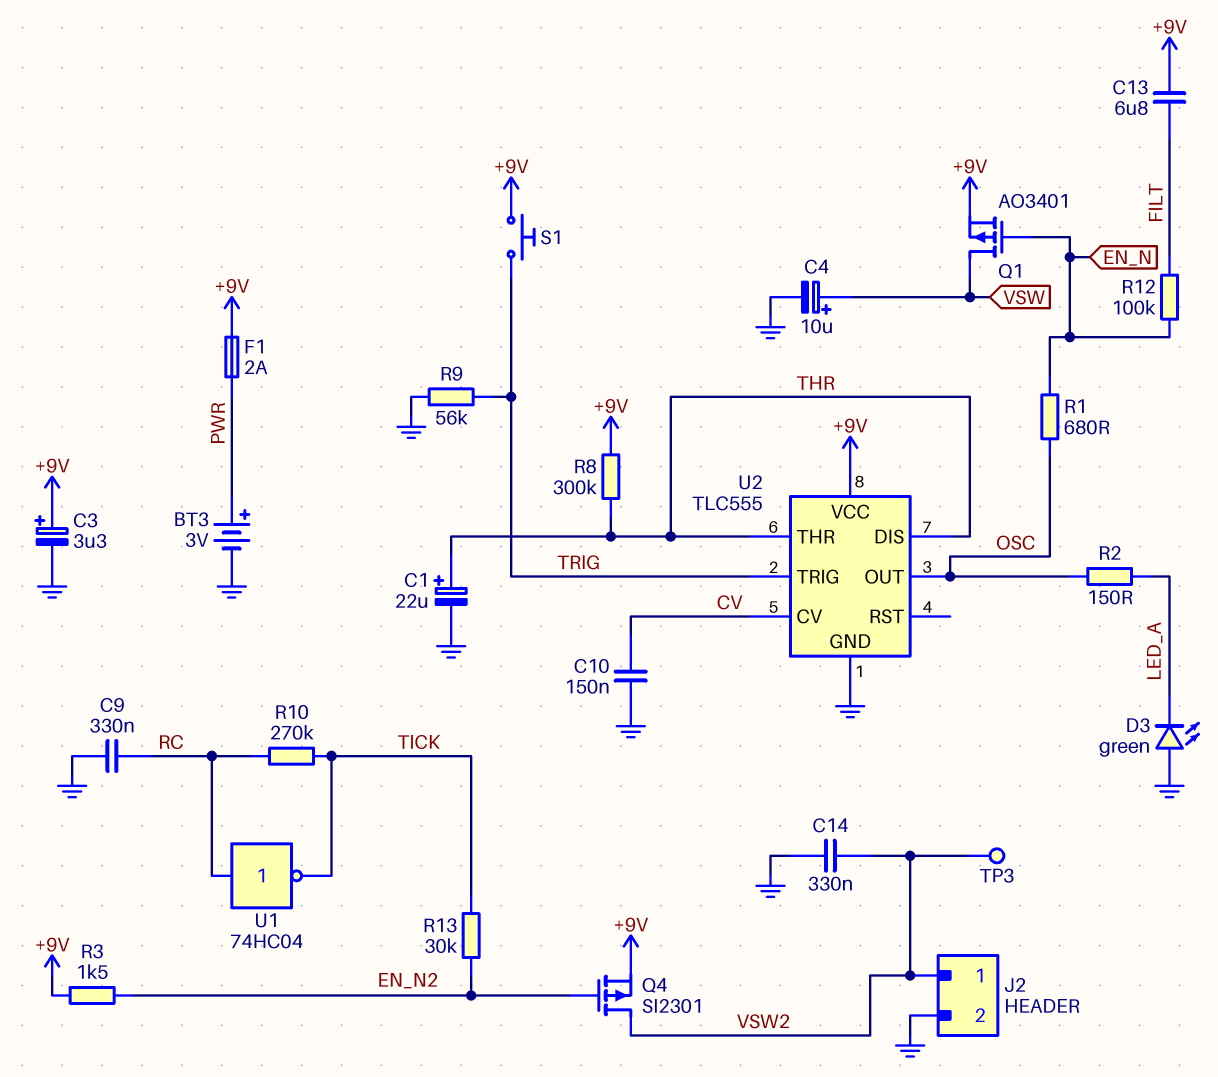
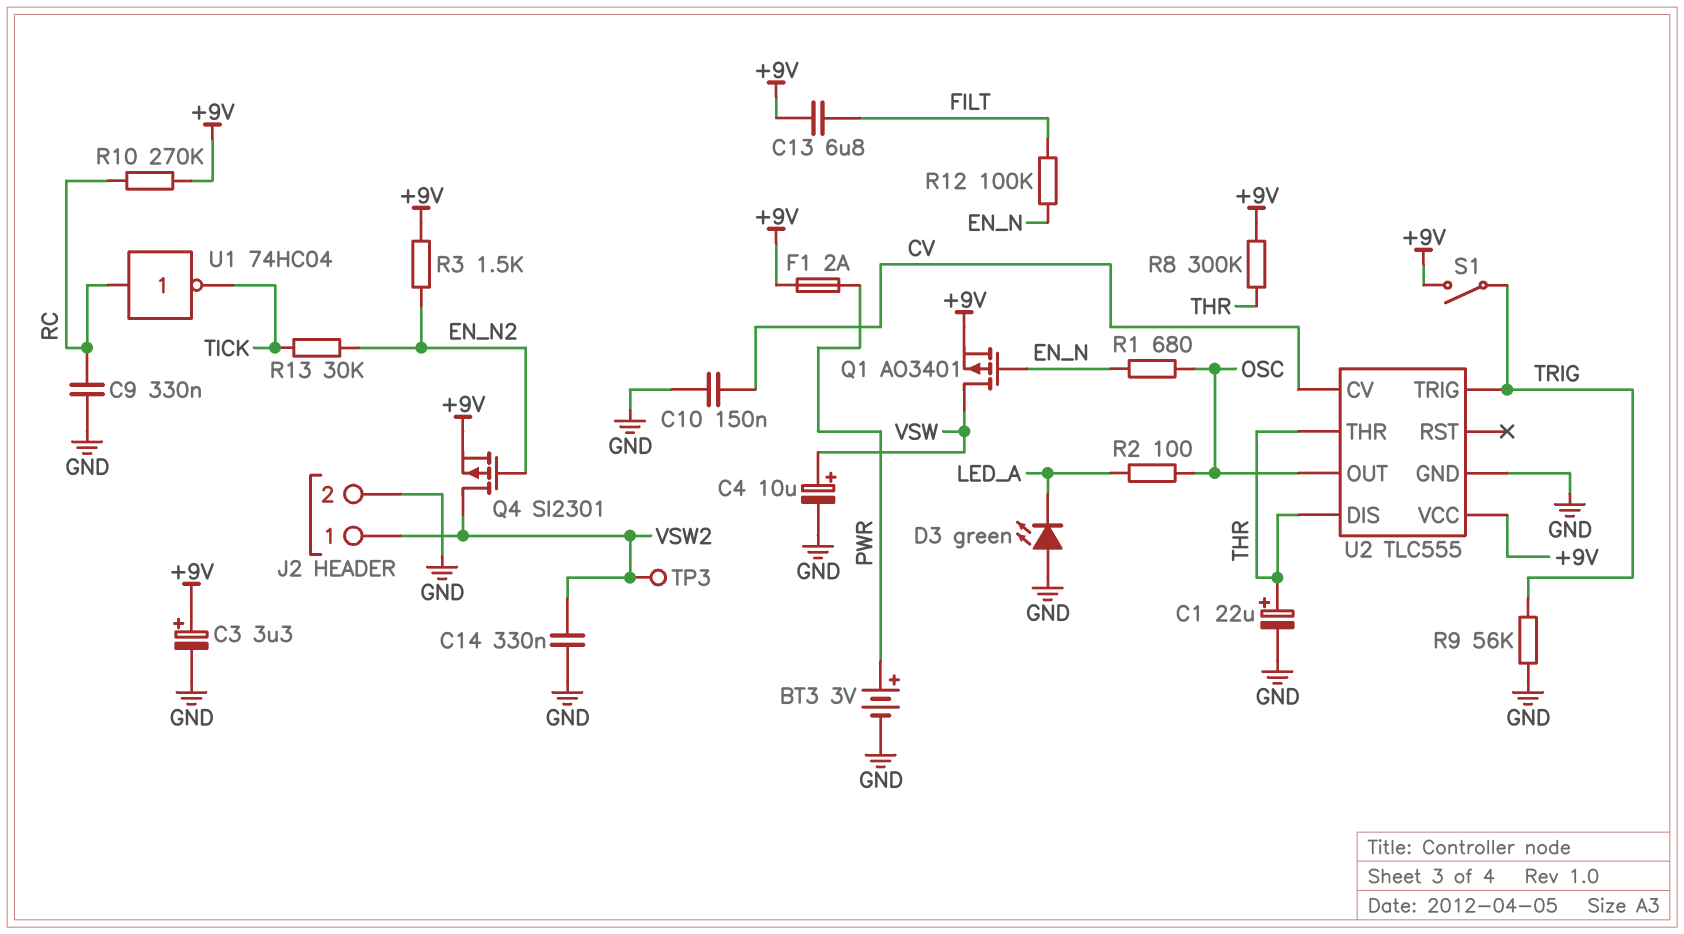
R2: 150 (LED_A, OSC) -> 100 (LED_A, OSC)
R10: 270k (RC, TICK) -> 270k (+9V, RC)
S1: button (+9V, TRIG) -> switch (+9V, TRIG)

